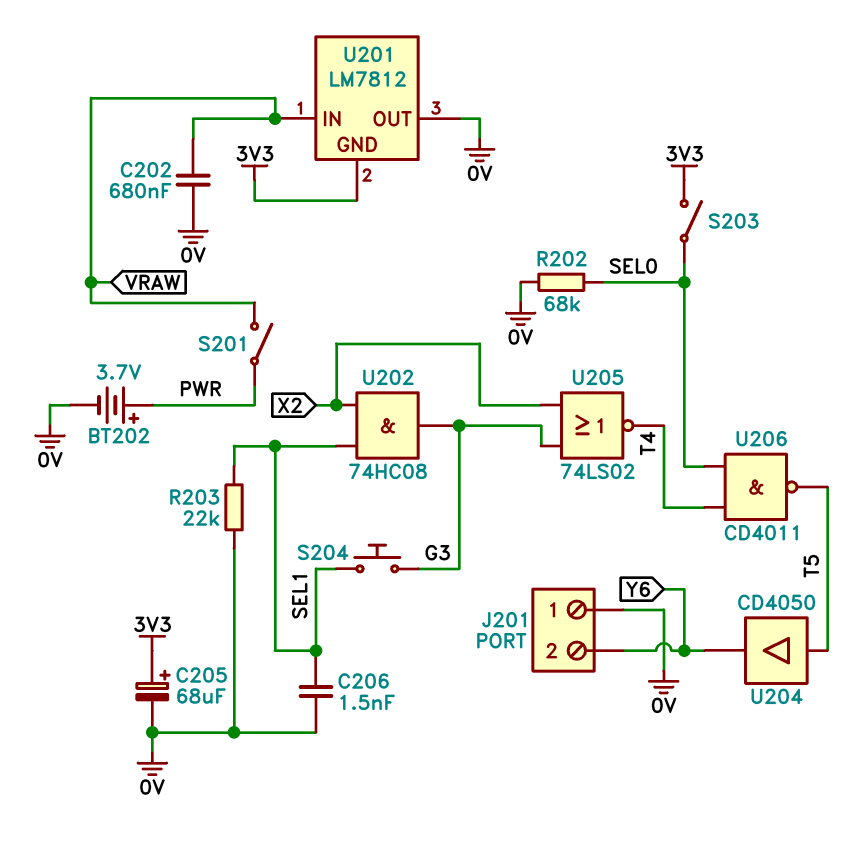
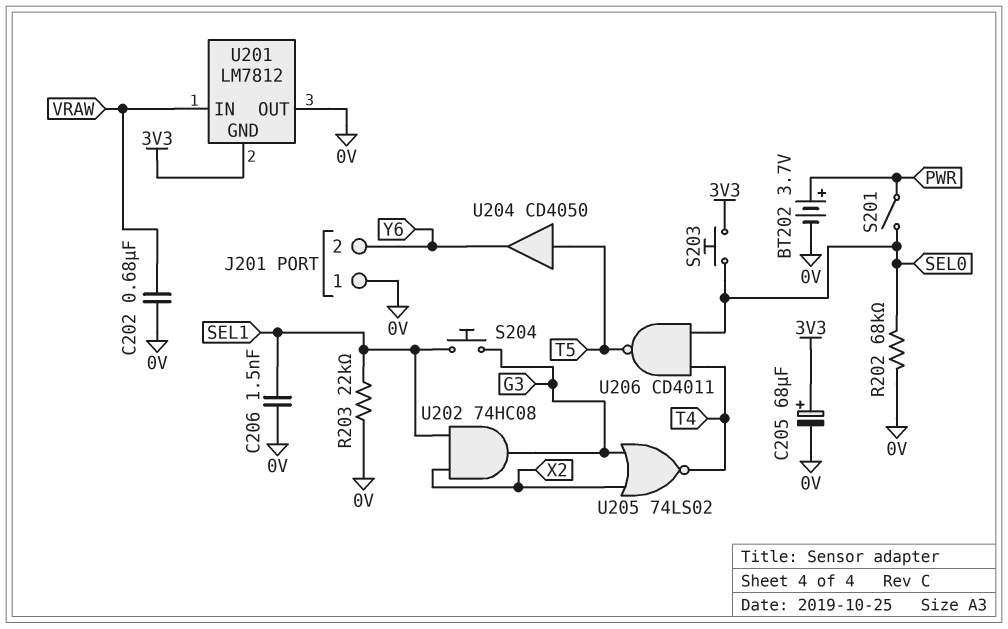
S201: switch (PWR, VRAW) -> switch (PWR, SEL0)
S203: switch (3V3, SEL0) -> button (3V3, SEL0)

